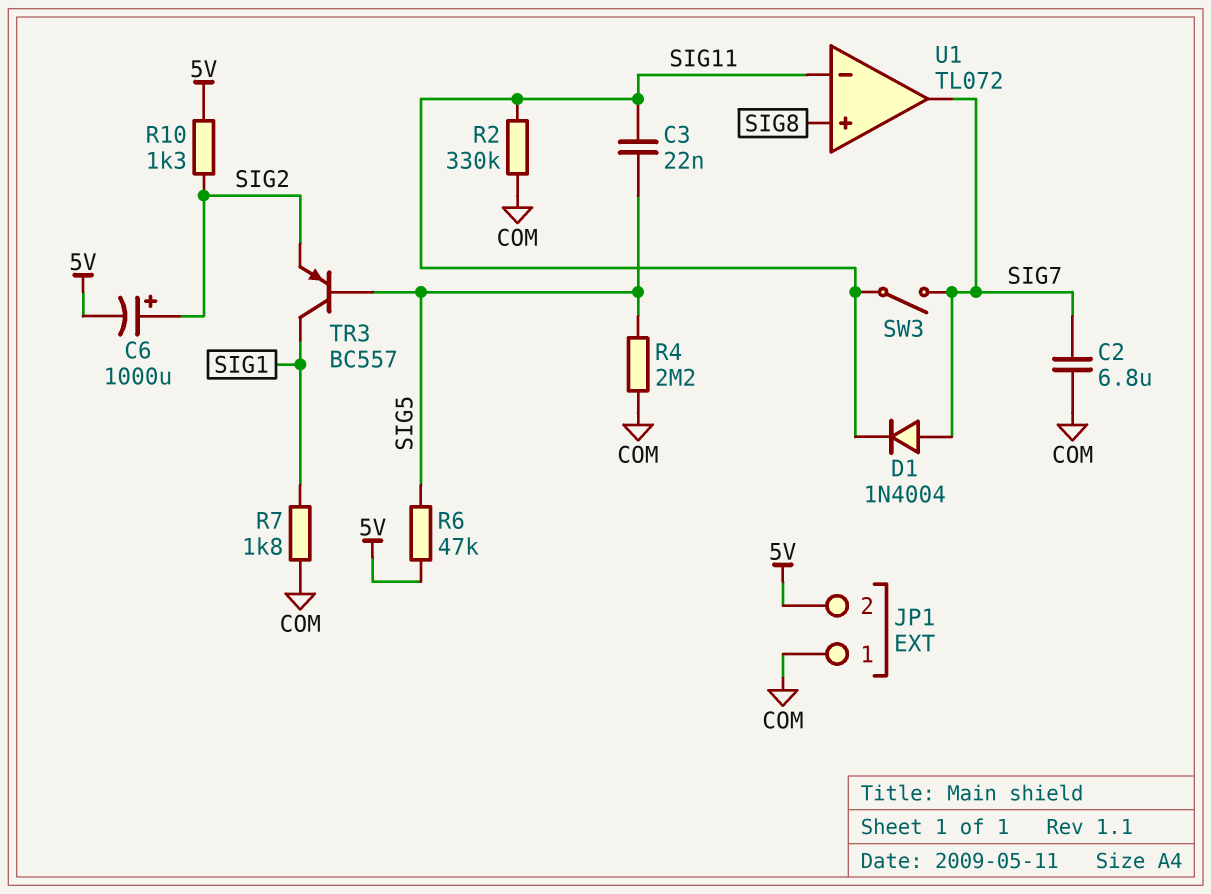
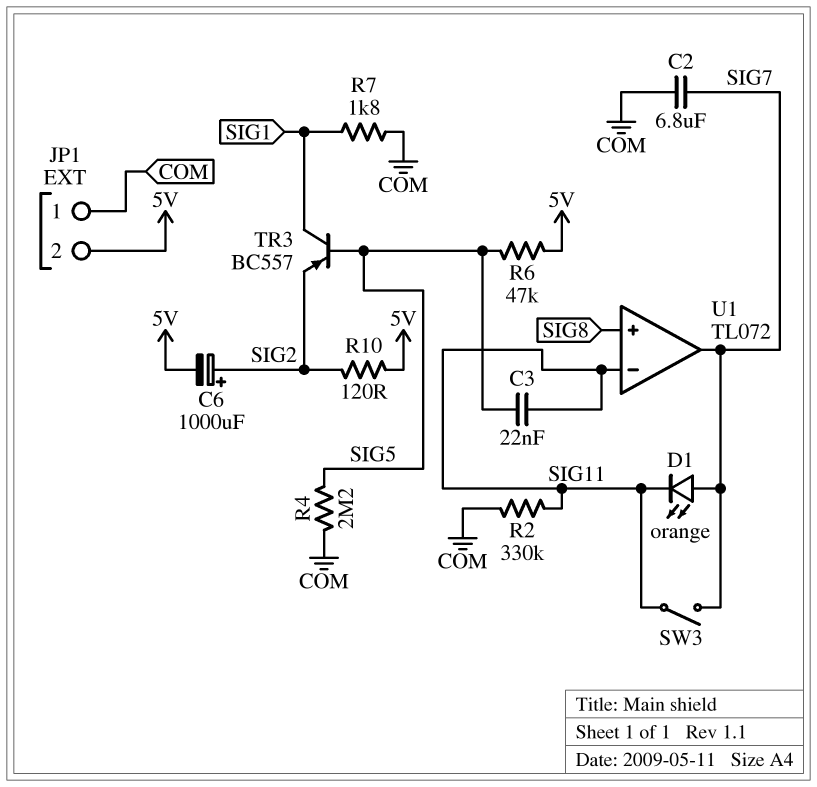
D1: diode 1N4004 (A SIG7, K SIG11) -> LED orange (A SIG7, K SIG11)
R10: 1.3k (5V, SIG2) -> 120 (5V, SIG2)

